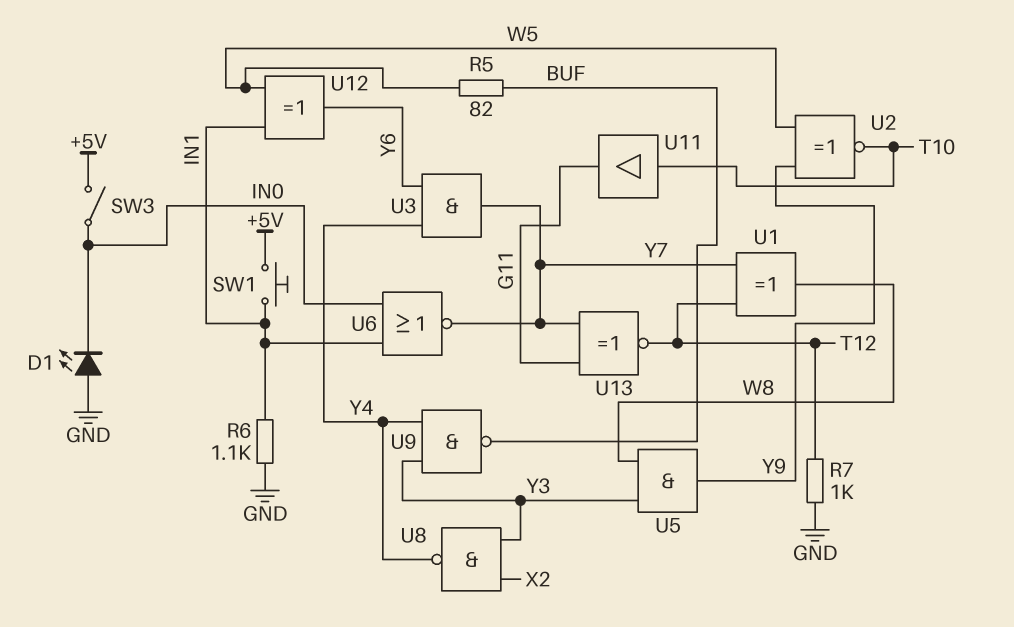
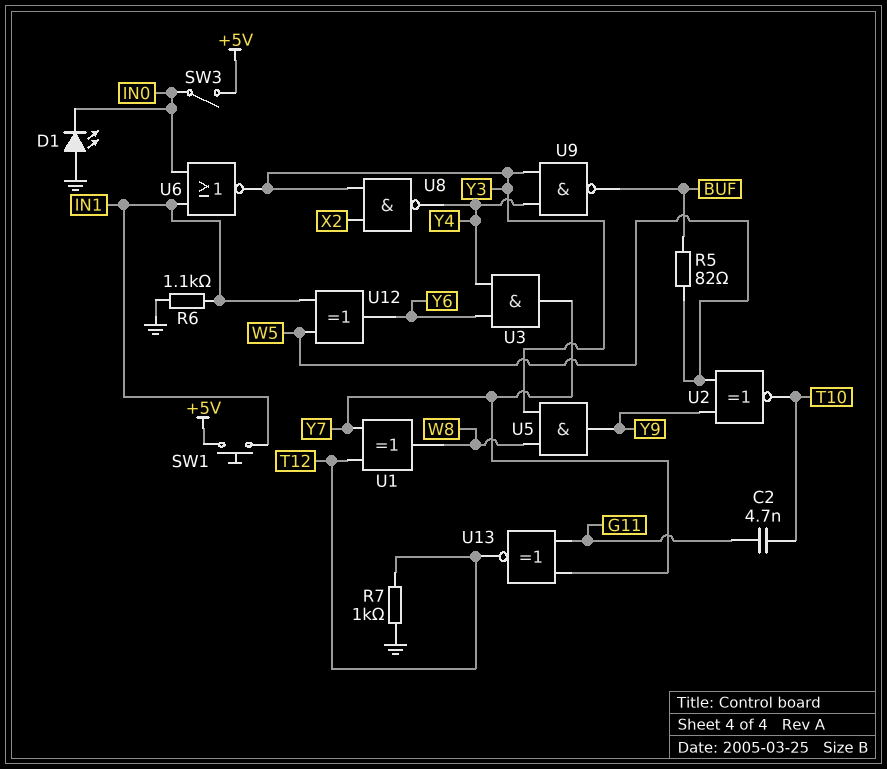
C2: none -> 4.7nF (G11, T10)
U6: NOR (in IN0, in IN1, out Y7) -> NOR (in IN0, in IN1, out Y3)
U11: buffer (in T10, out G11) -> none

